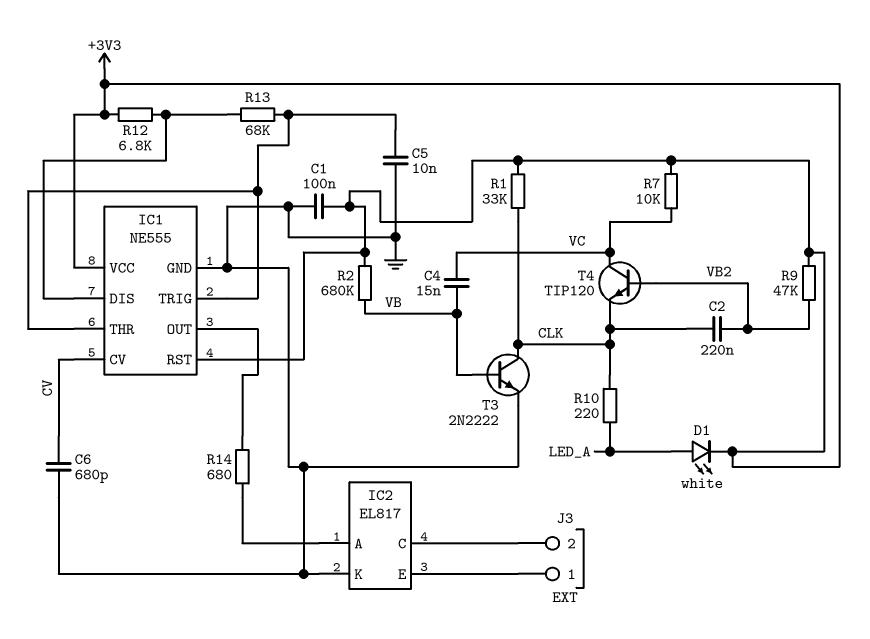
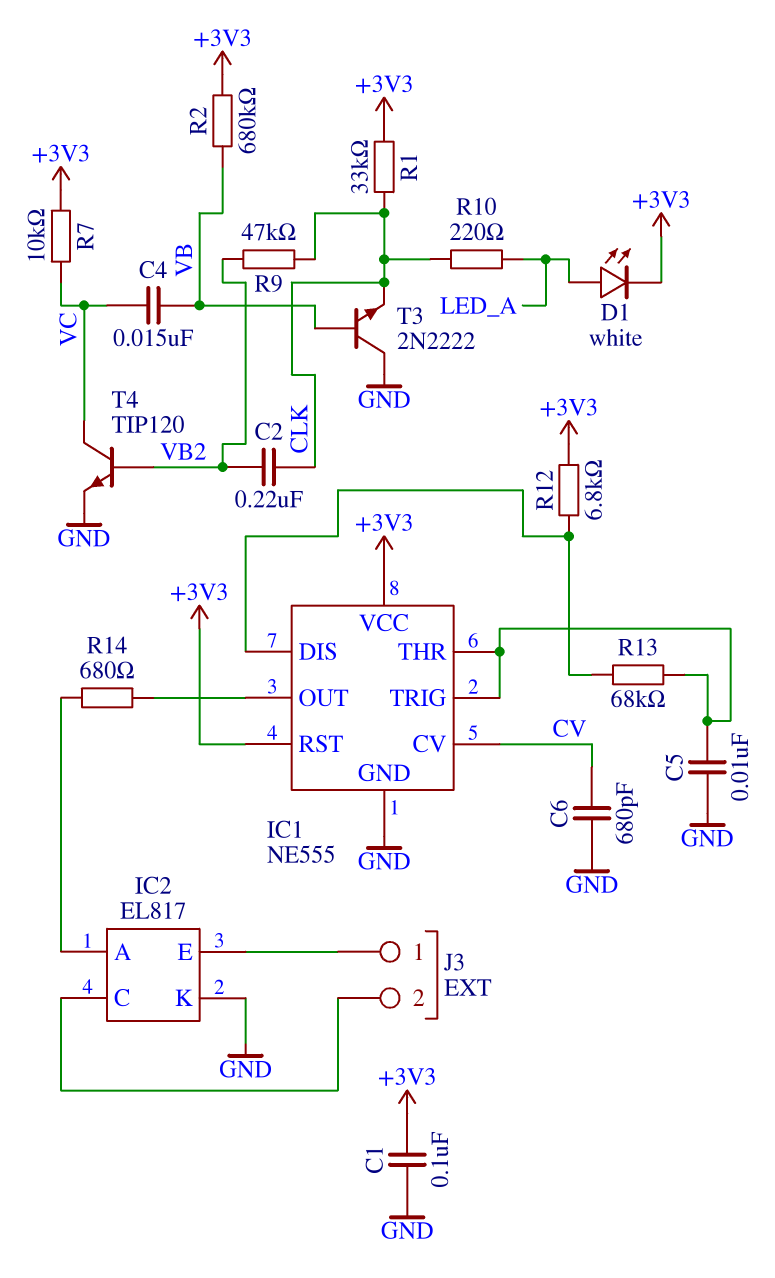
R9: 47k (+3V3, VB2) -> 47k (CLK, VB2)
T3: NPN 2N2222 (B VB, C CLK, E GND) -> NPN 2N2222 (B VB, C GND, E CLK)
T4: NPN TIP120 (B VB2, C VC, E CLK) -> NPN TIP120 (B VB2, C VC, E GND)

